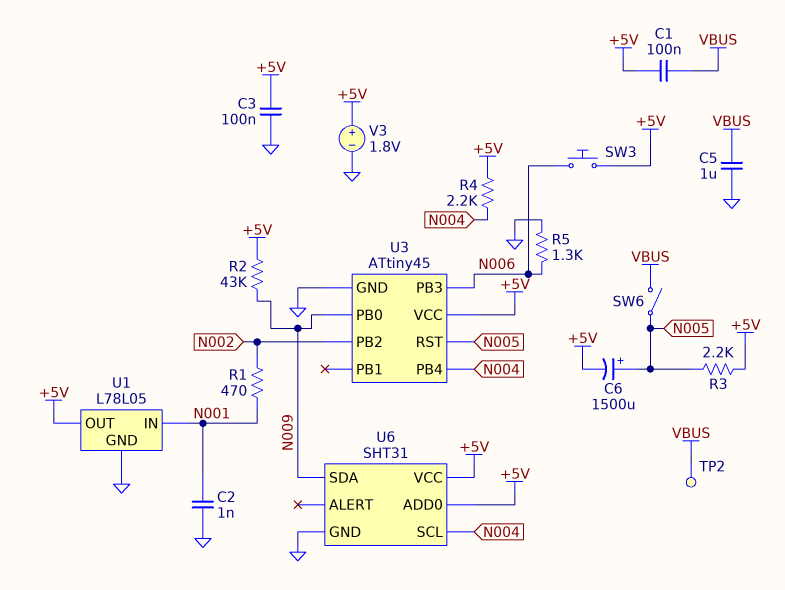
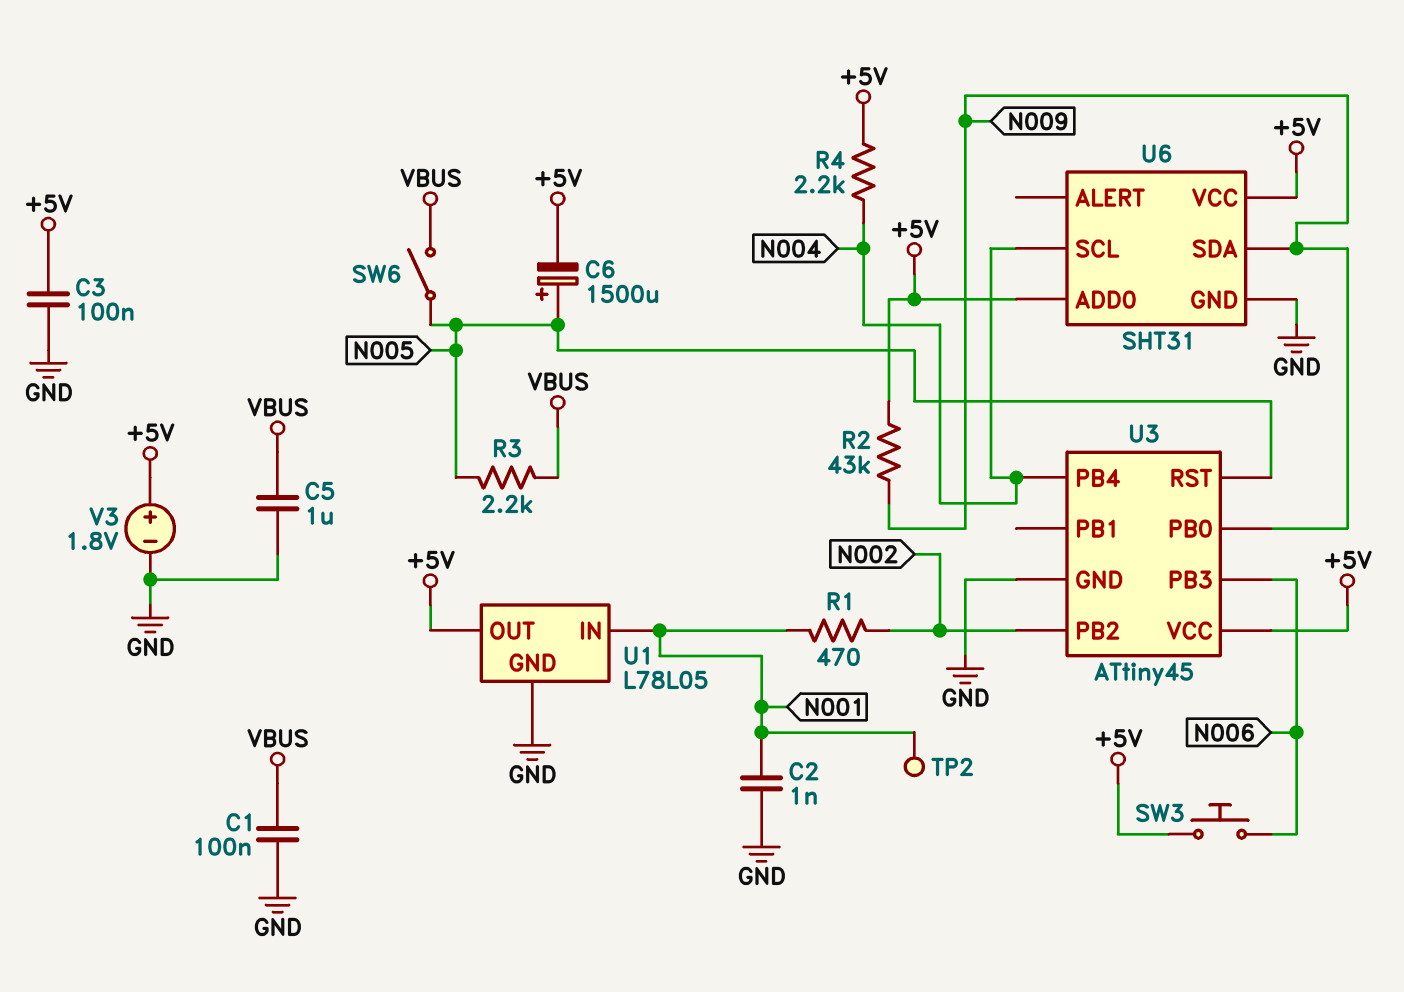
C1: 100nF (+5V, VBUS) -> 100nF (GND, VBUS)
R3: 2.2k (+5V, N005) -> 2.2k (N005, VBUS)
R5: 1.3k (GND, N006) -> none
TP2: test point (VBUS) -> test point (N001)

